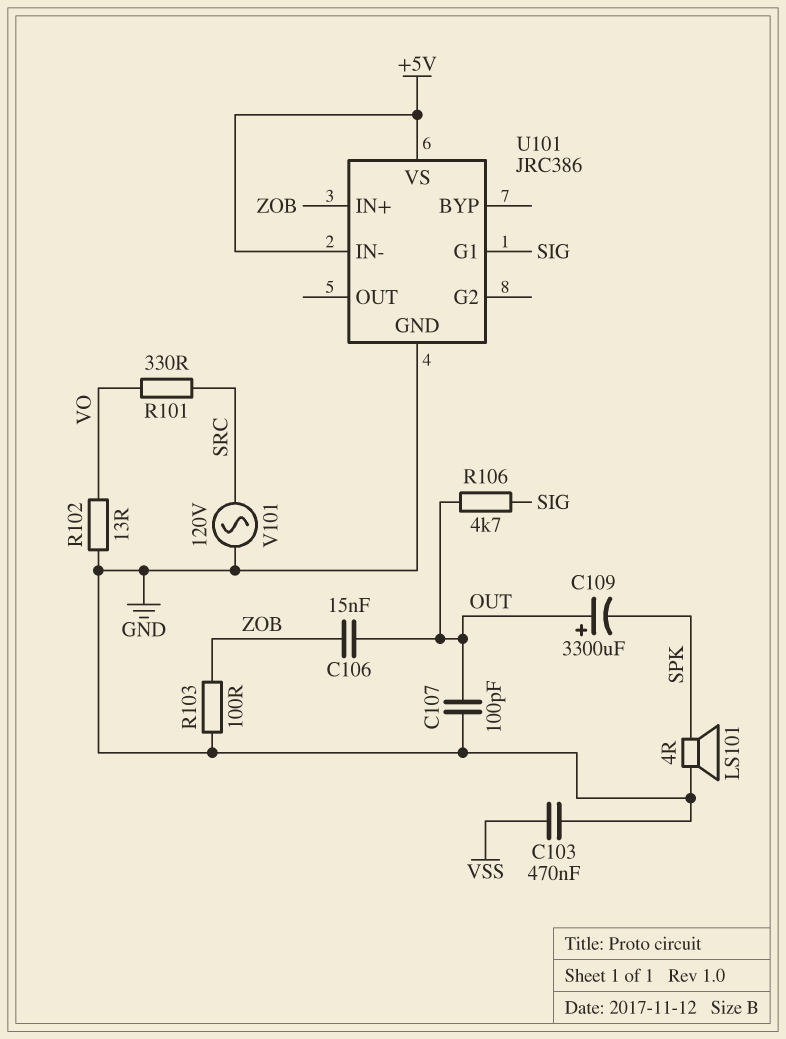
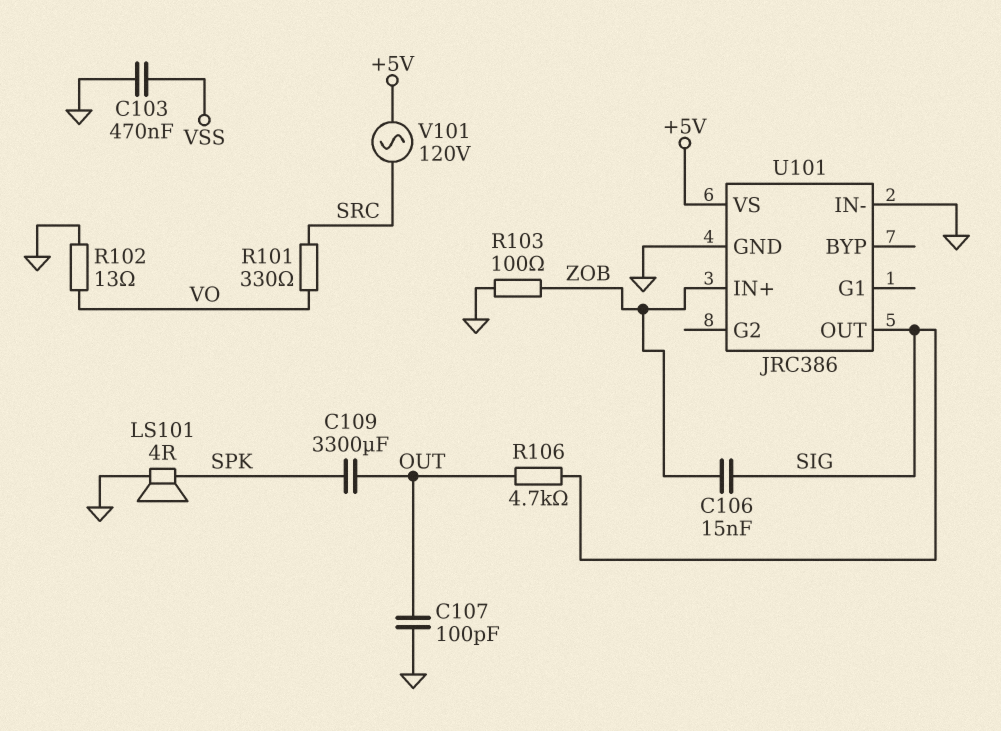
C106: 15nF (OUT, ZOB) -> 15nF (SIG, ZOB)
C109: 3300uF (plus OUT, minus SPK) -> 3300uF (OUT, SPK)
U101 pin G1: SIG -> none
U101 pin IN-: +5V -> GND
U101 pin OUT: none -> SIG
V101: AC 120V (GND, SRC) -> AC 120V (+5V, SRC)

